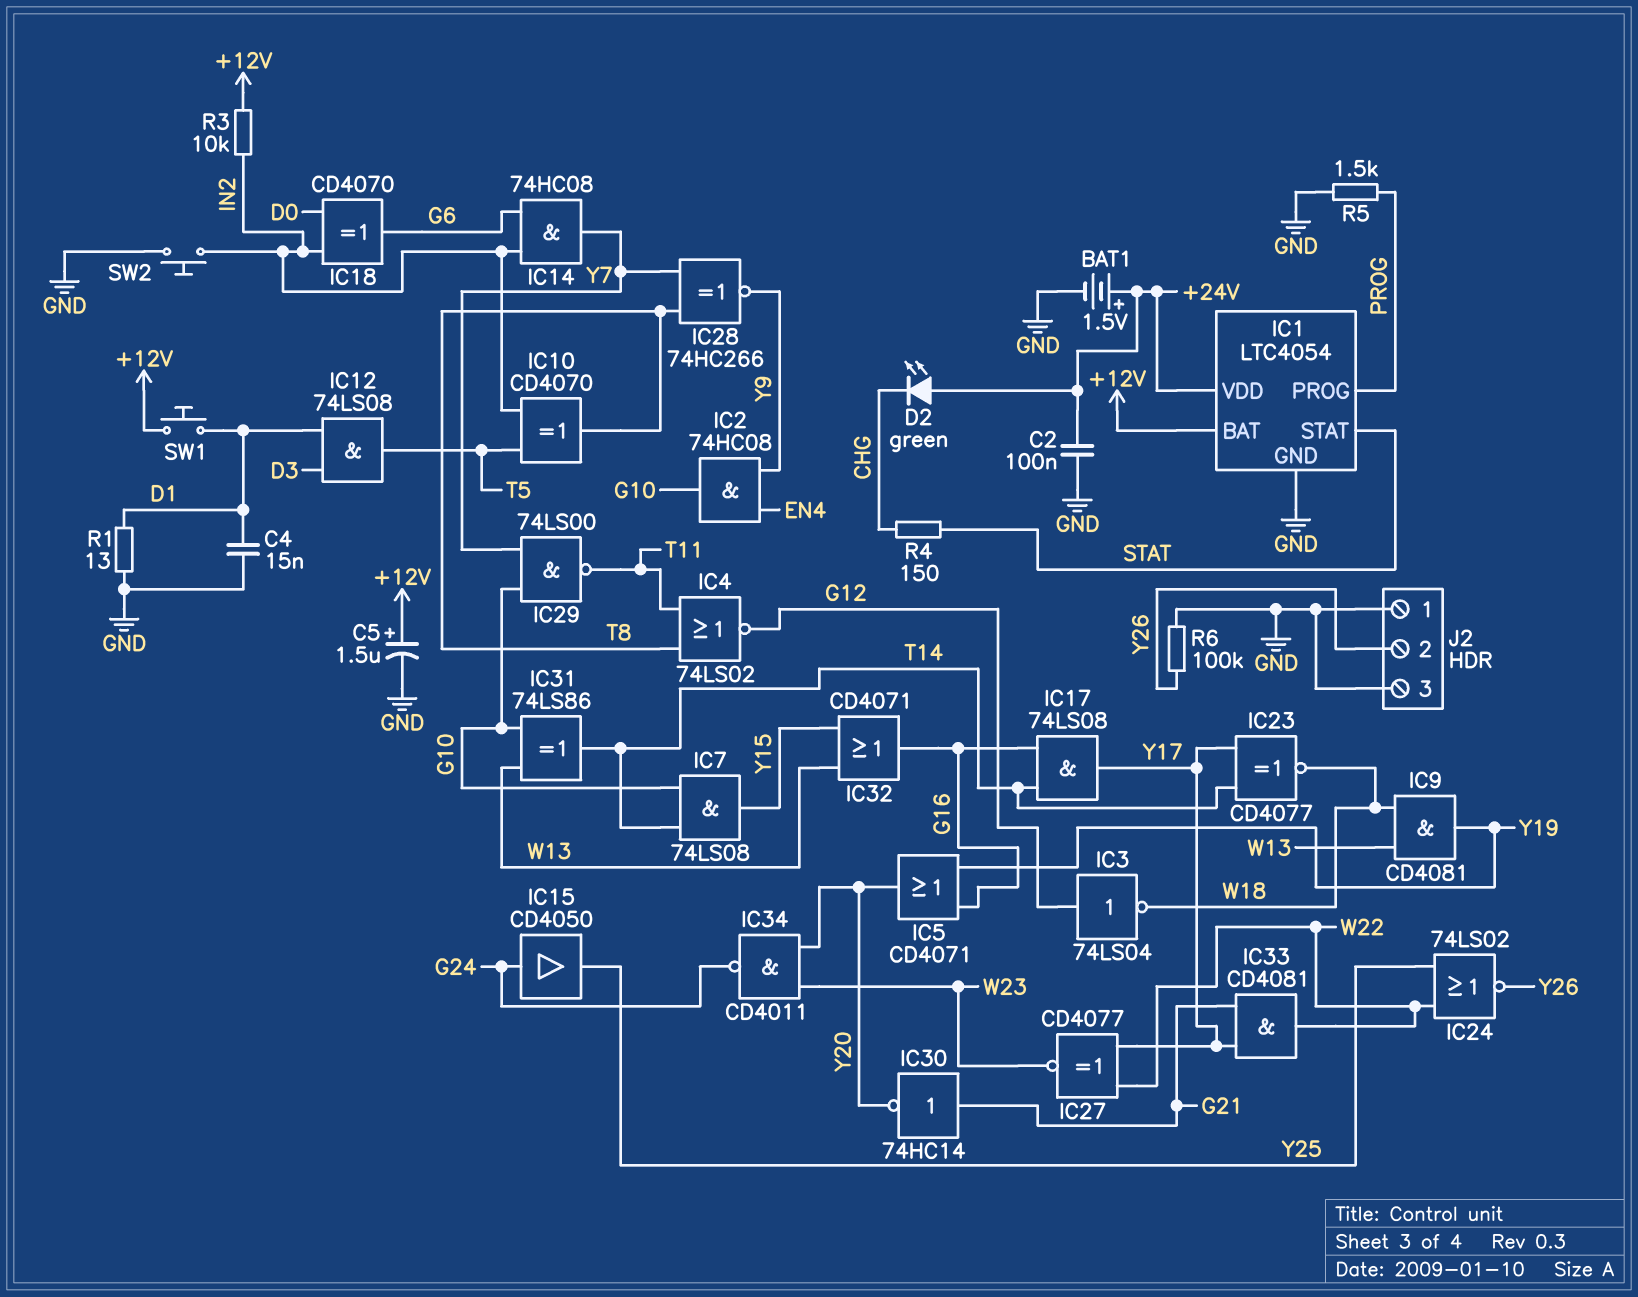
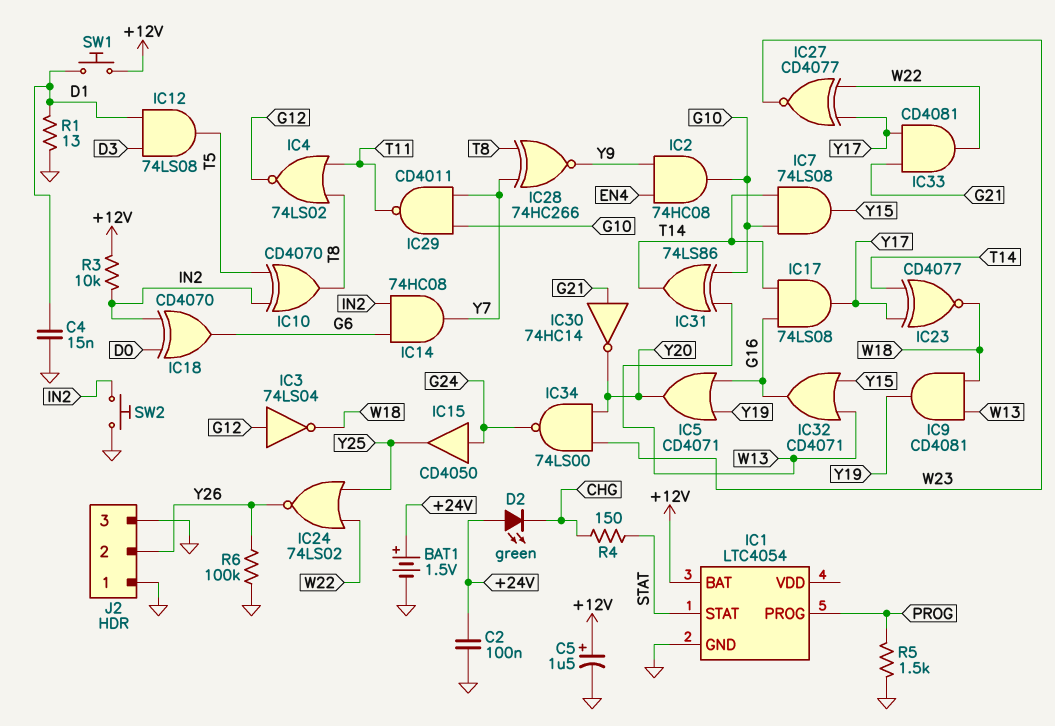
IC1 pin VDD: +24V -> none
IC29: NAND 74LS00 (in G10, in Y7, out T11) -> NAND CD4011 (in G10, in Y7, out T11)
IC34: NAND CD4011 (in W23, in Y20, out G24) -> NAND 74LS00 (in W23, in Y20, out G24)

